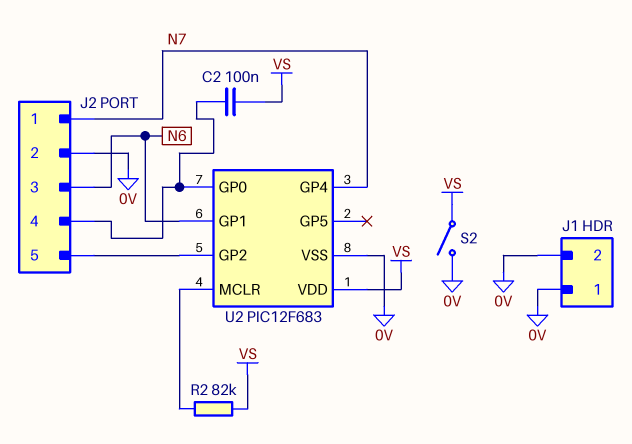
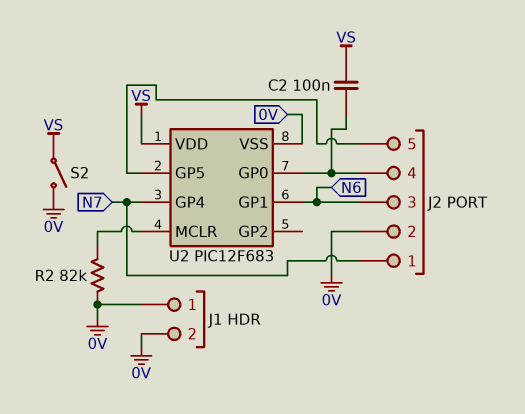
R2: 82k (U2/MCLR, VS) -> 82k (0V, U2/MCLR)
U2 pin GP2: J2/5 -> none
U2 pin GP5: none -> J2/5

